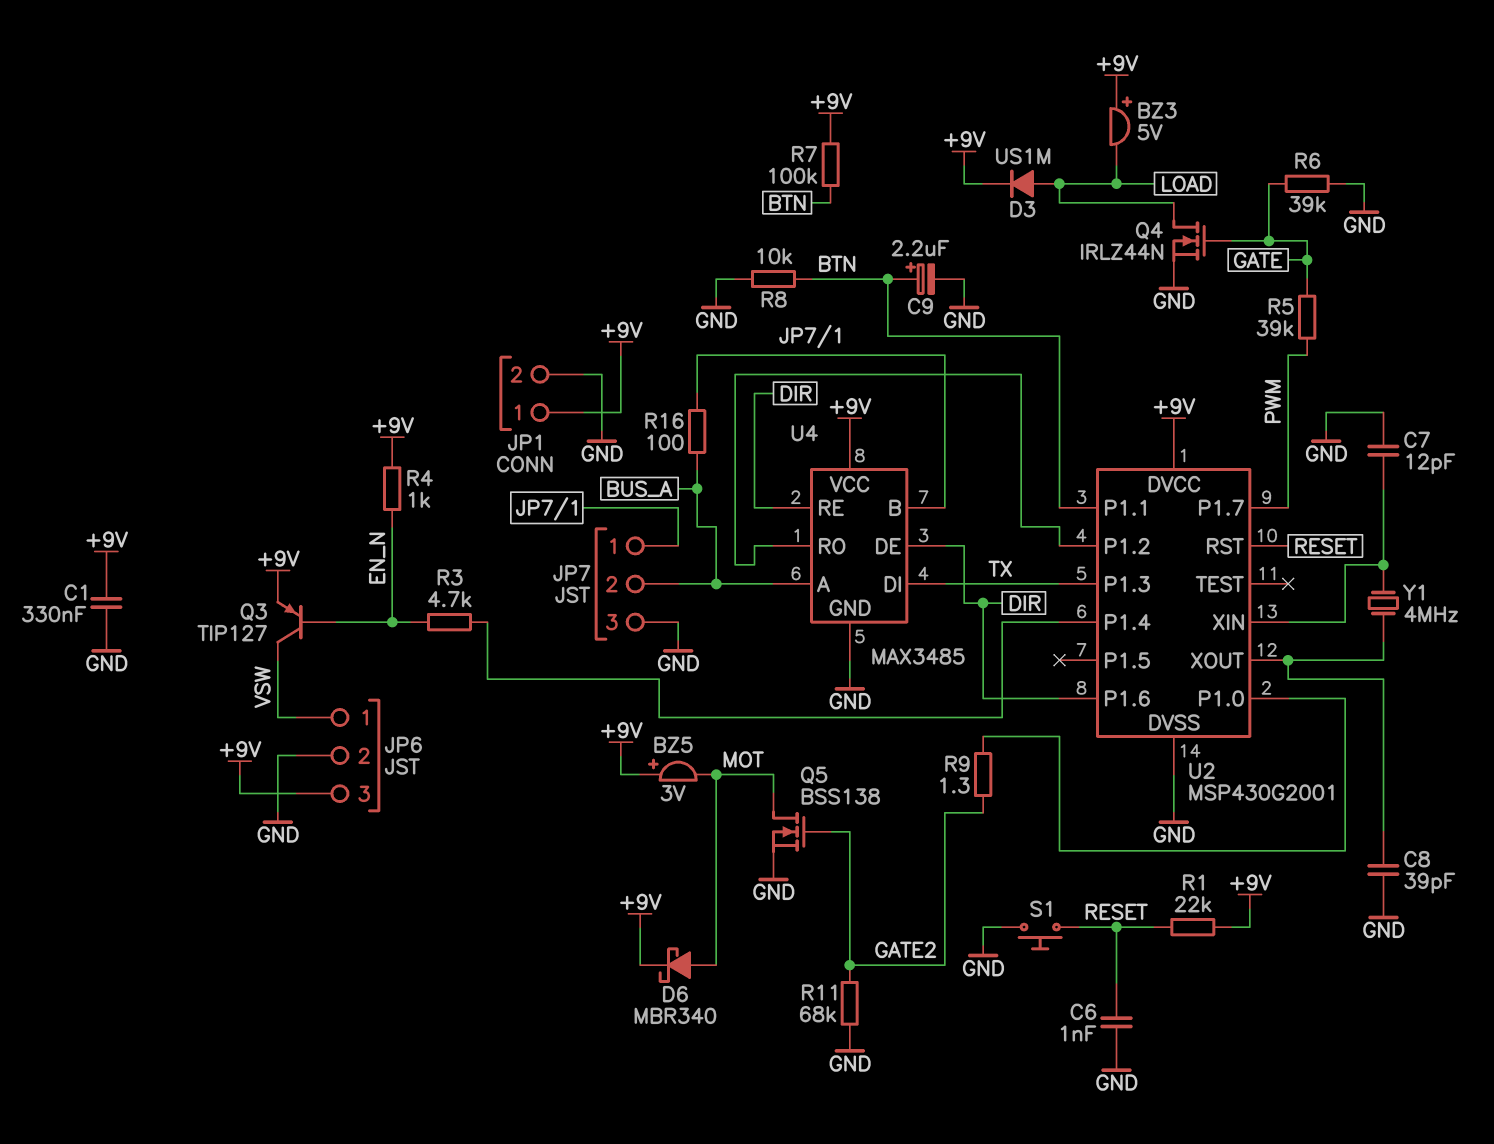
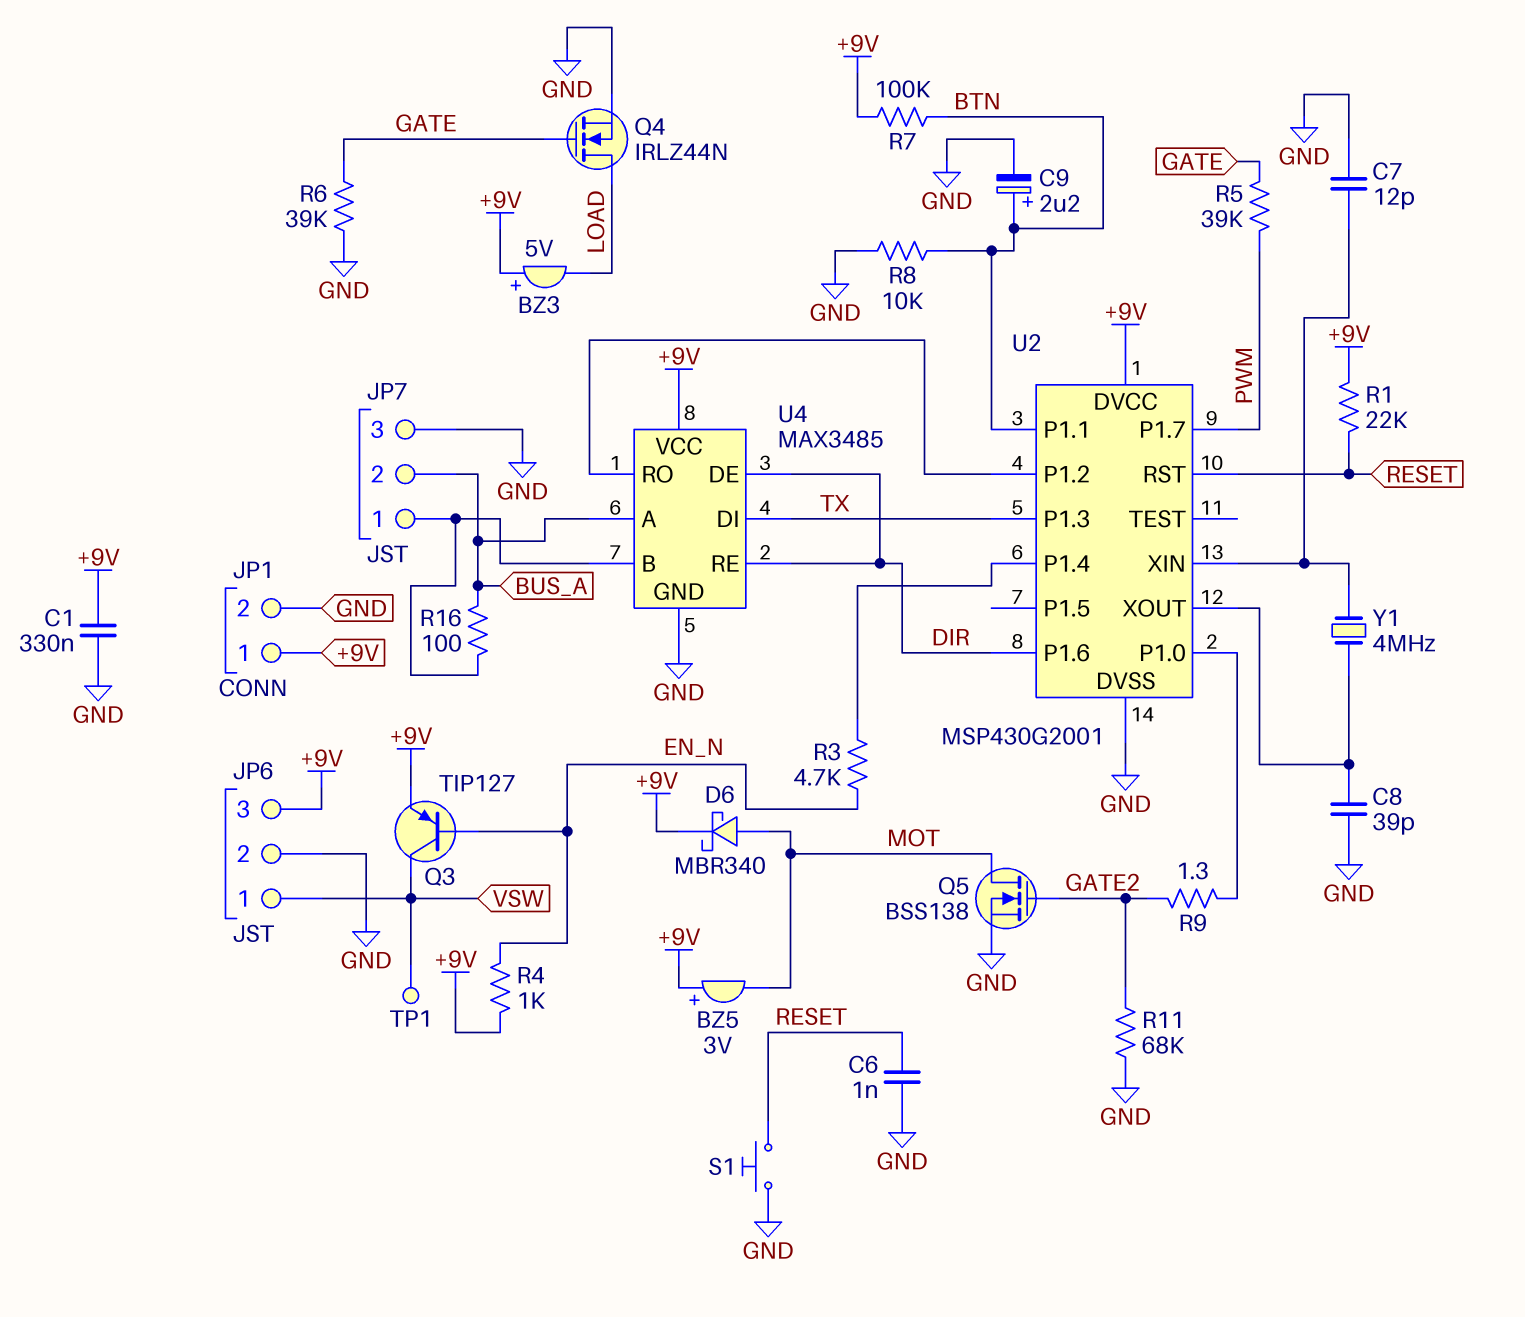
D3: diode US1M (A LOAD, K +9V) -> none
TP1: none -> test point (VSW)

